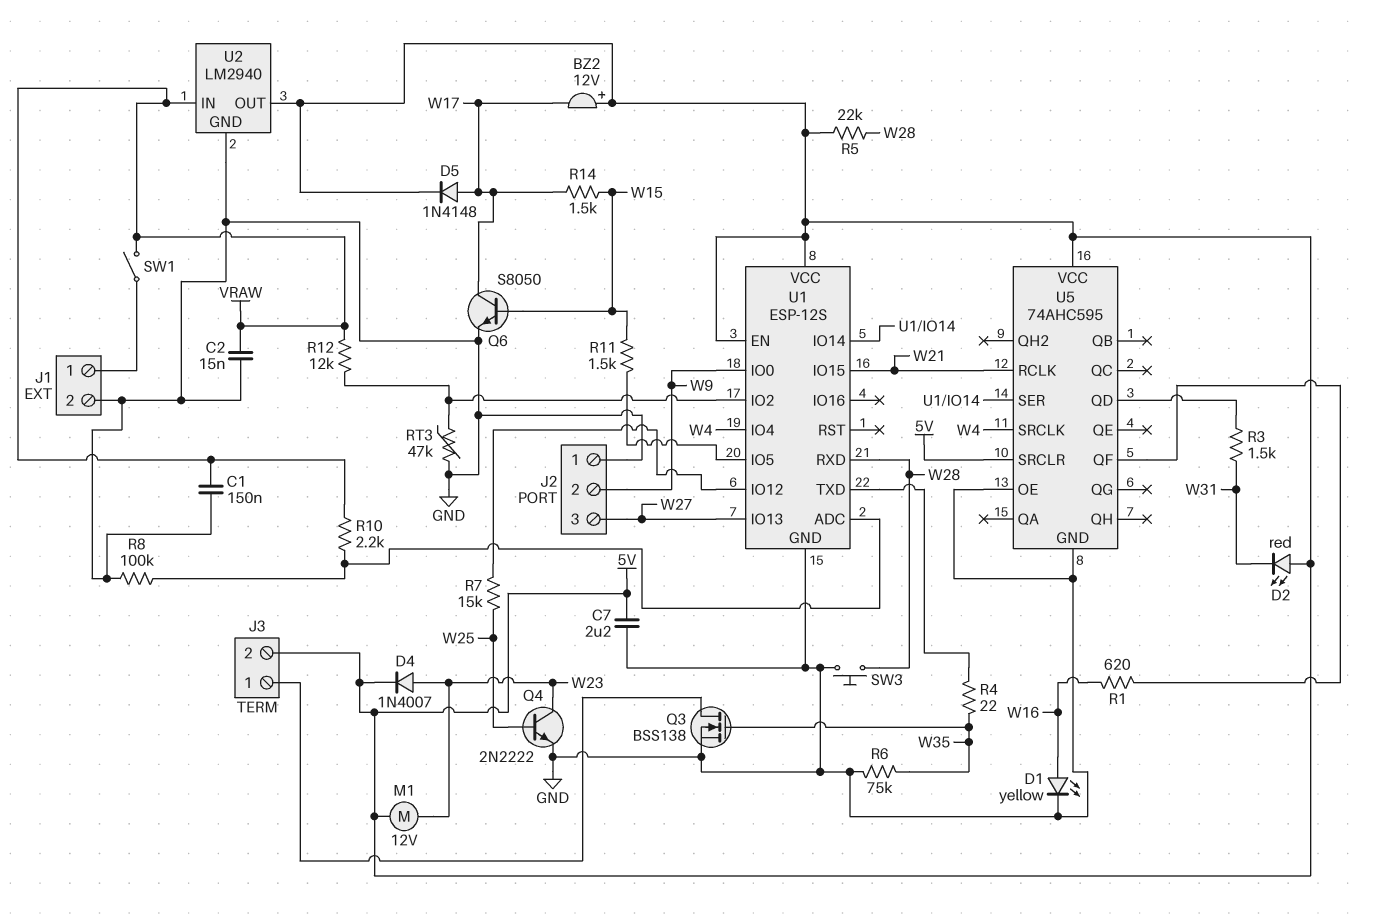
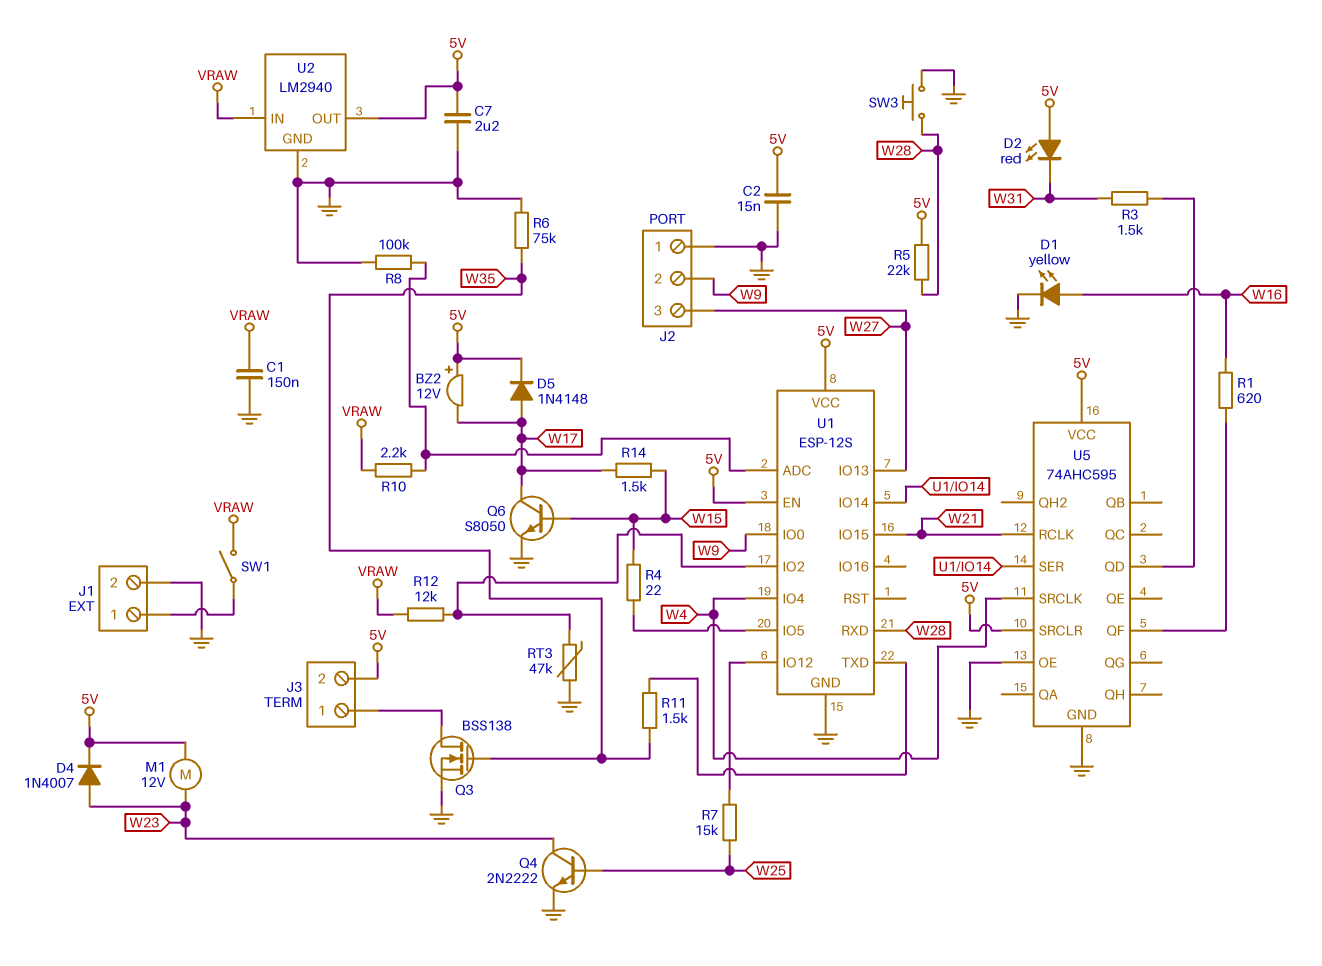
C2: 15nF (GND, VRAW) -> 15nF (5V, GND)
R4: 22 (U1/TXD, W35) -> 22 (U1/IO5, W15)
R11: 1.5k (U1/IO5, W15) -> 1.5k (U1/TXD, W35)

